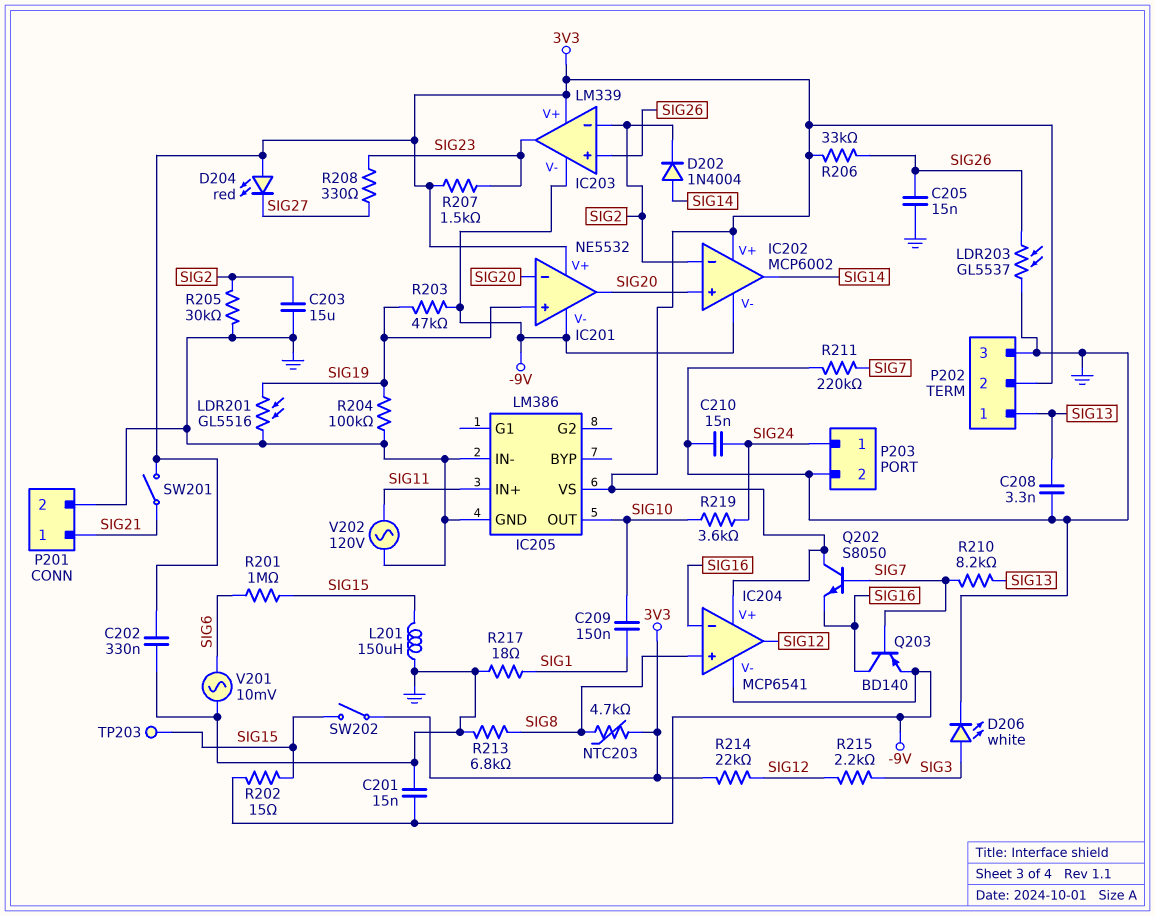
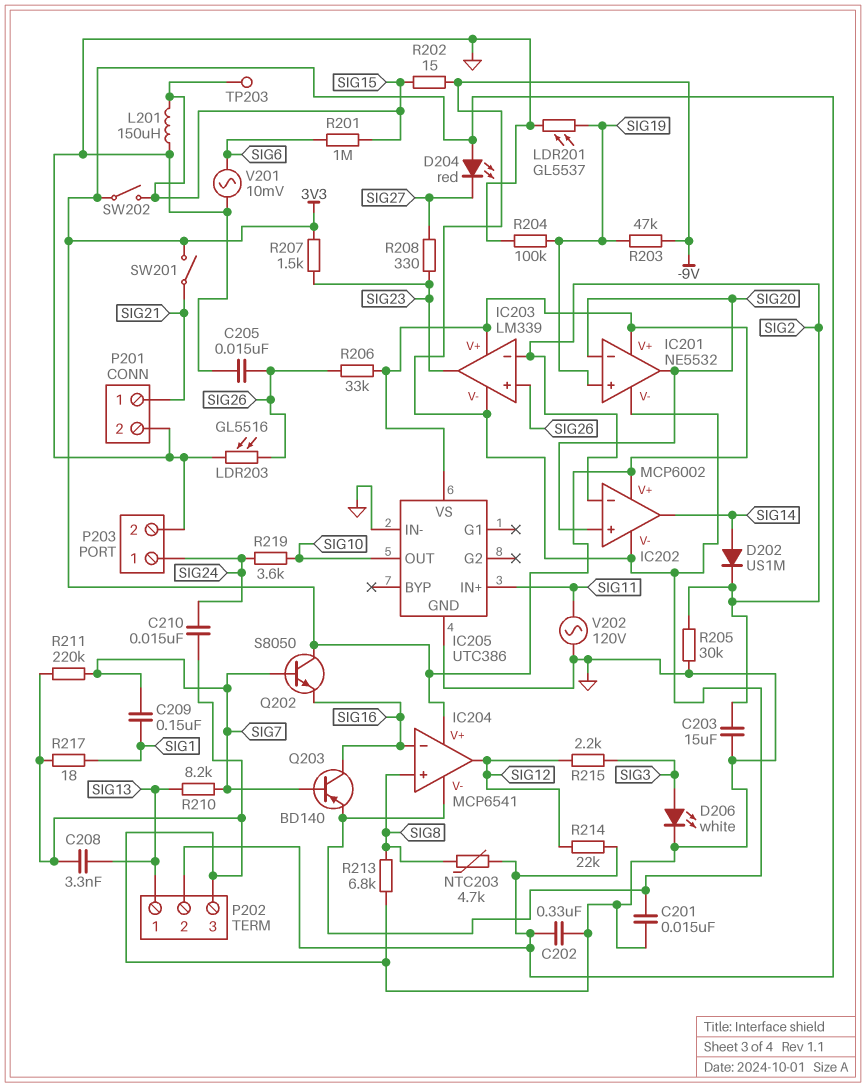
C209: 150nF (SIG1, SIG10) -> 150nF (SIG1, SIG7)
D202: diode 1N4004 (A SIG14, K SIG2) -> diode US1M (A SIG14, K SIG2)
IC205: LM386 -> UTC386
LDR201: GL5516 (GND, SIG19) -> GL5537 (GND, SIG19)
LDR203: GL5537 (GND, SIG26) -> GL5516 (GND, SIG26)

